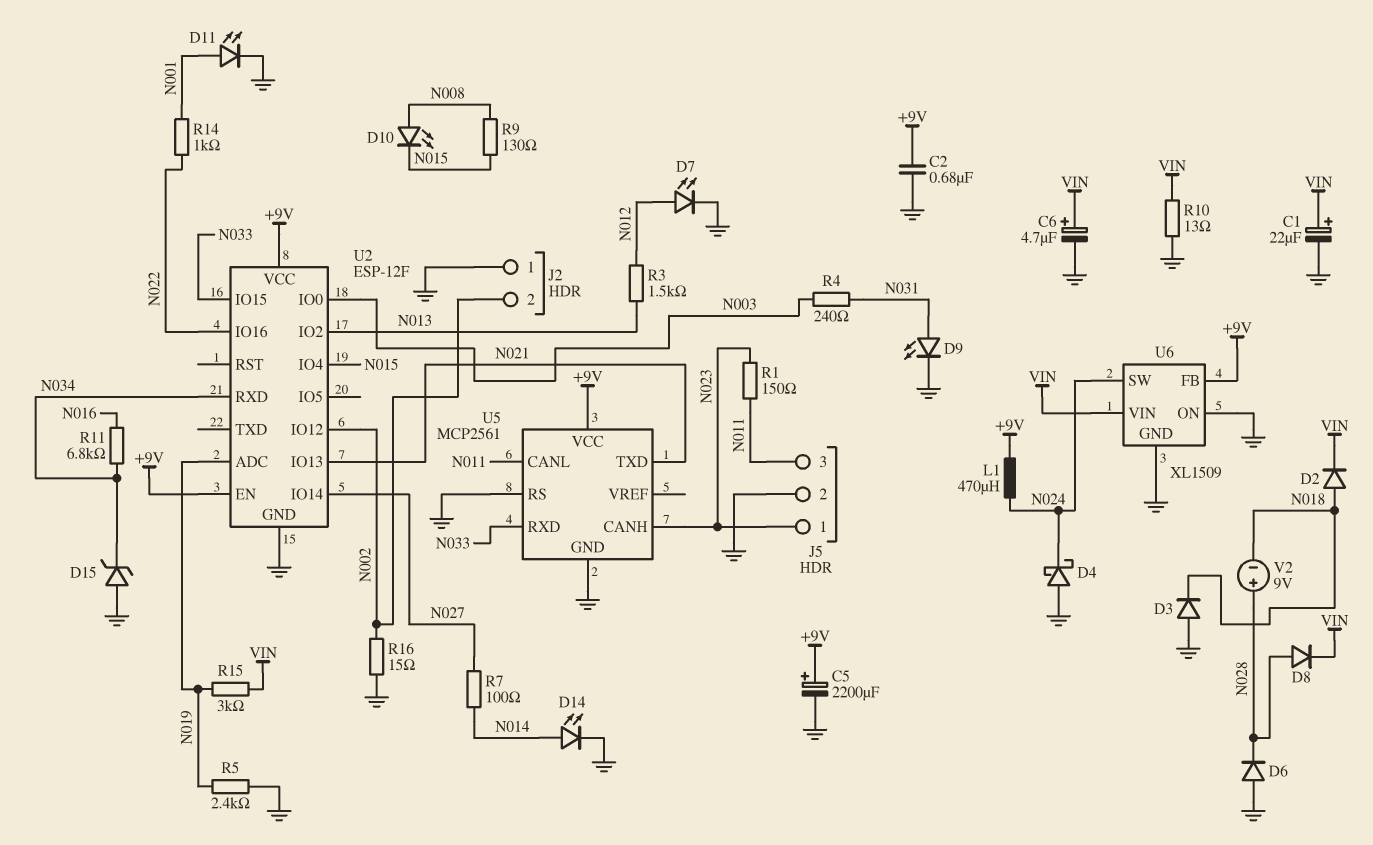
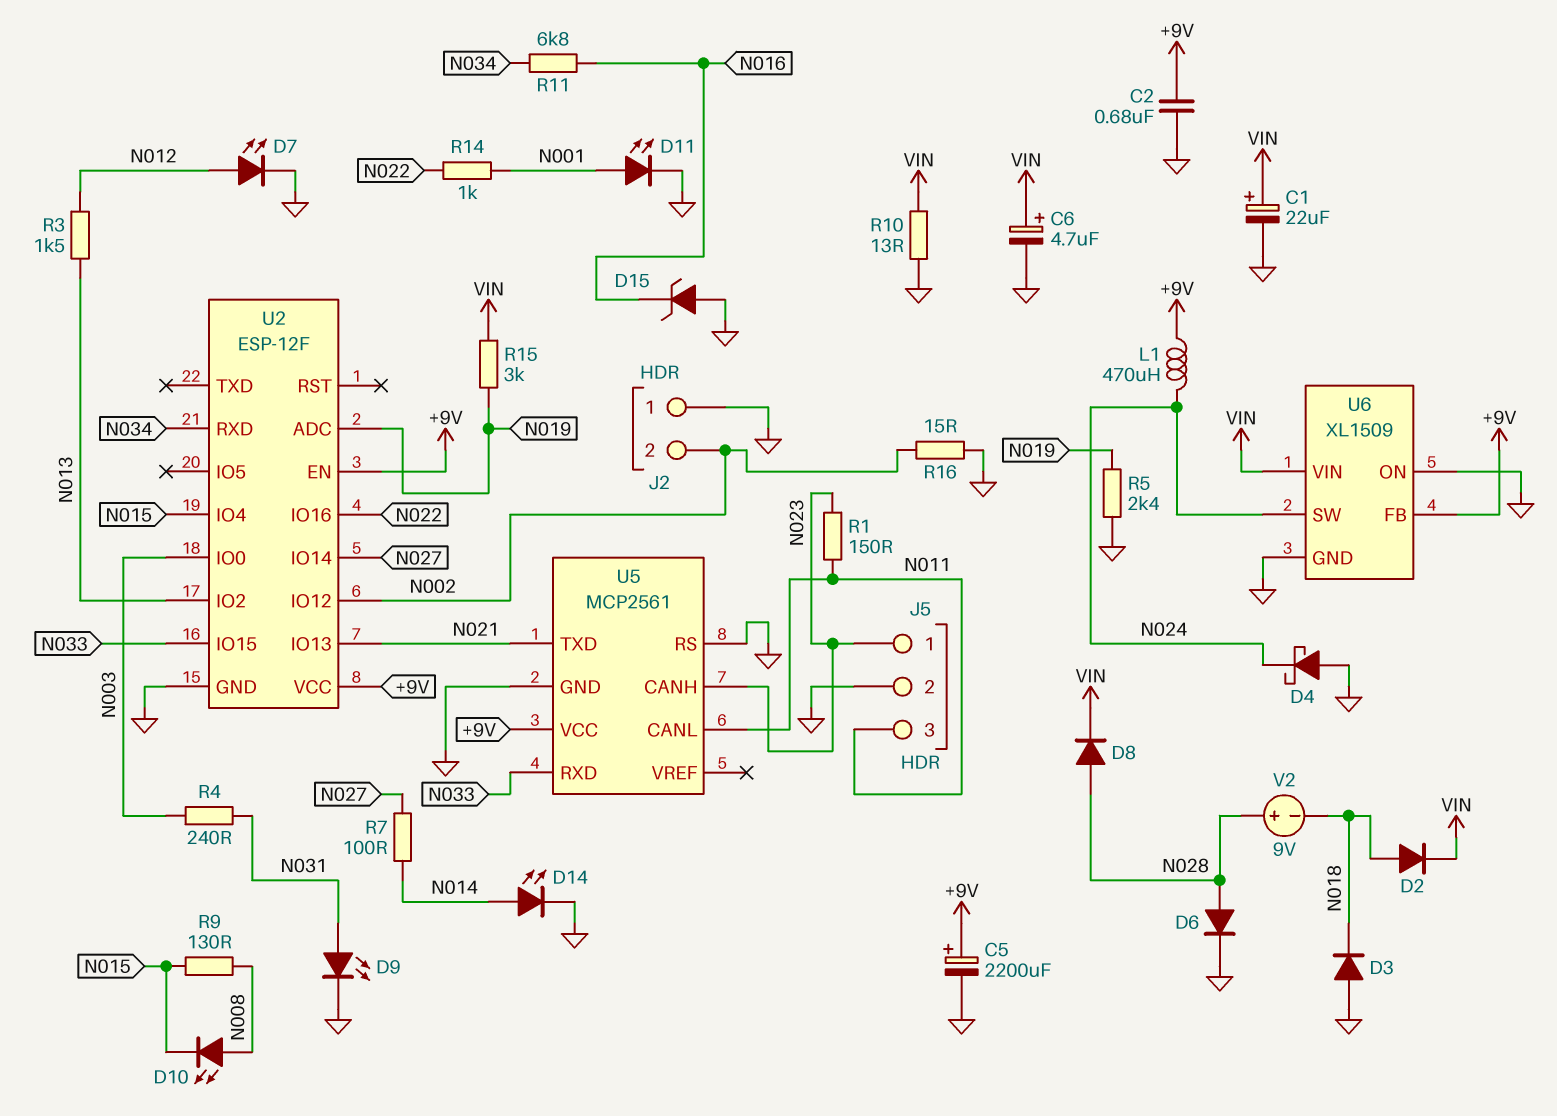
D6: diode (A GND, K N028) -> diode (A N028, K GND)
D15: zener (A GND, K N034) -> zener (A GND, K N016)

